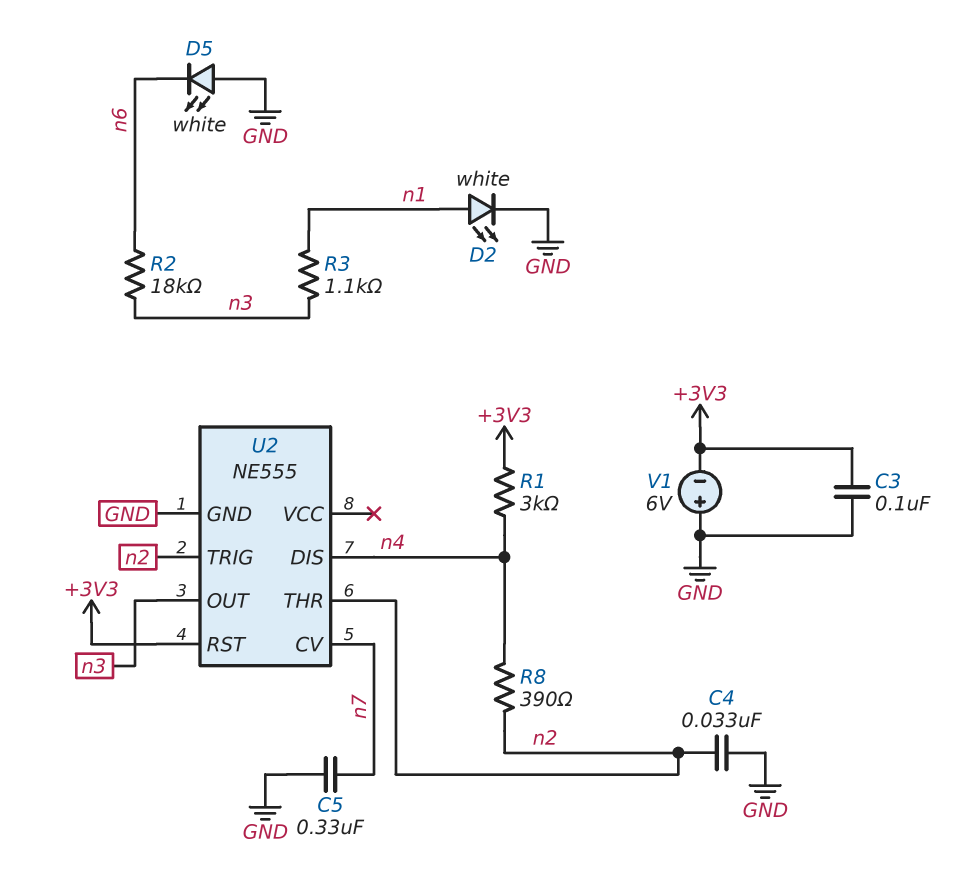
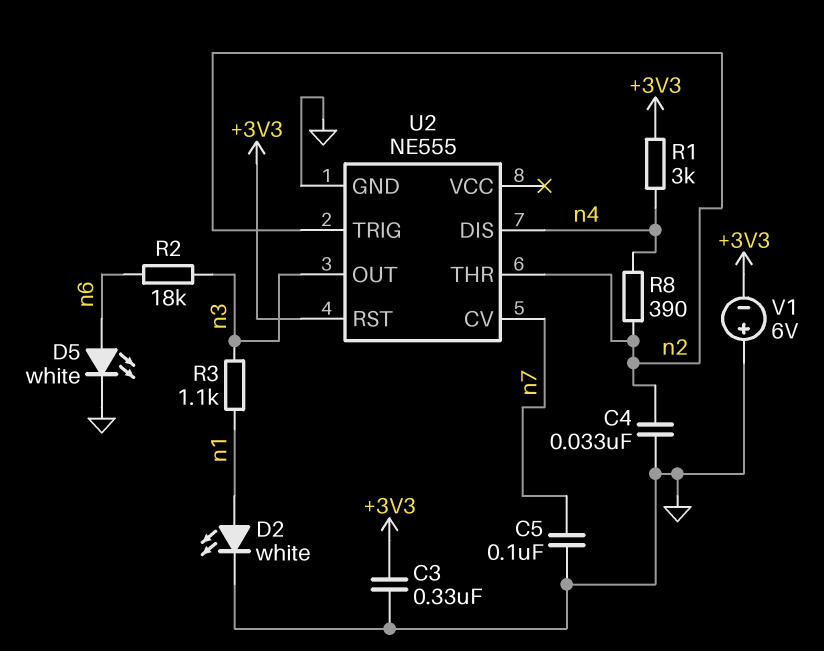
C3: 100nF (+3V3, GND) -> 330nF (+3V3, GND)
C5: 330nF (GND, n7) -> 100nF (GND, n7)
D5: LED white (A GND, K n6) -> LED white (A n6, K GND)

